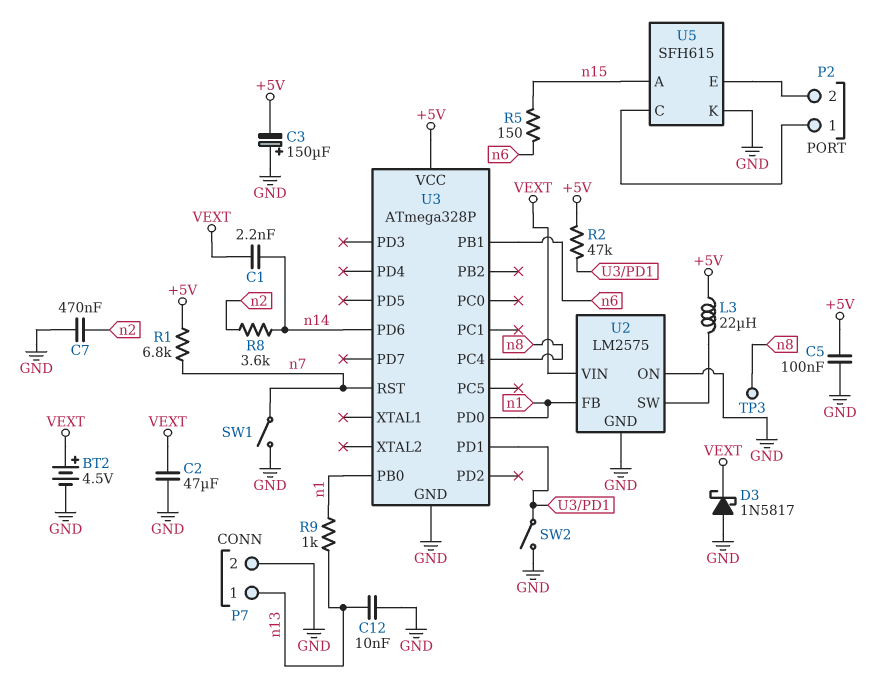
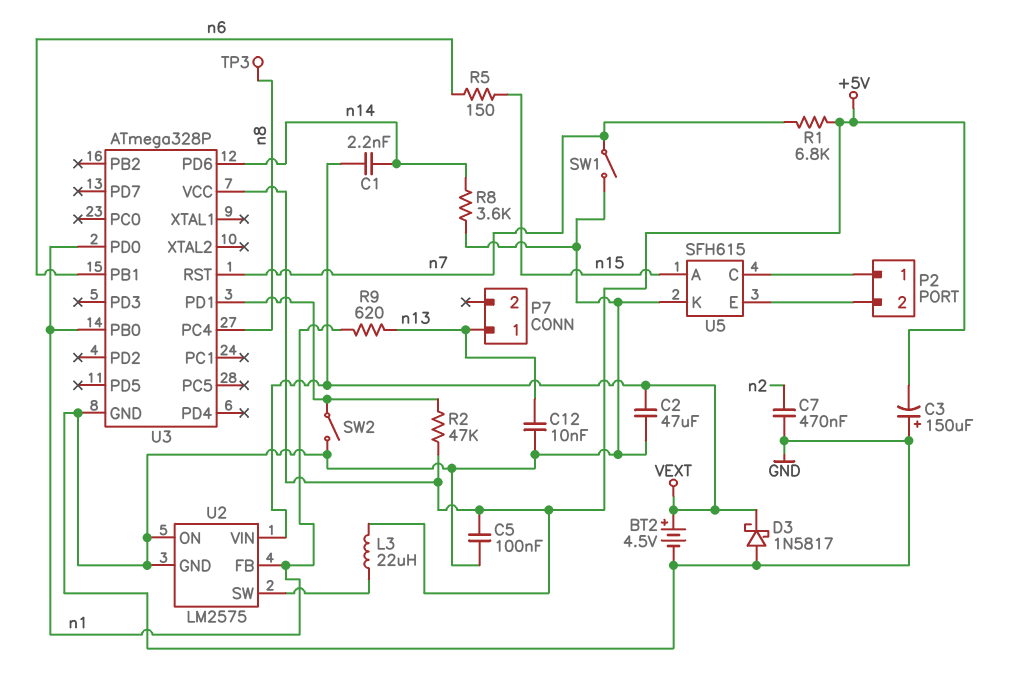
P7 pin 2: GND -> none
R8: 3.6k (n2, n14) -> 3.6k (GND, n14)
R9: 1k (n1, n13) -> 620 (n1, n13)

